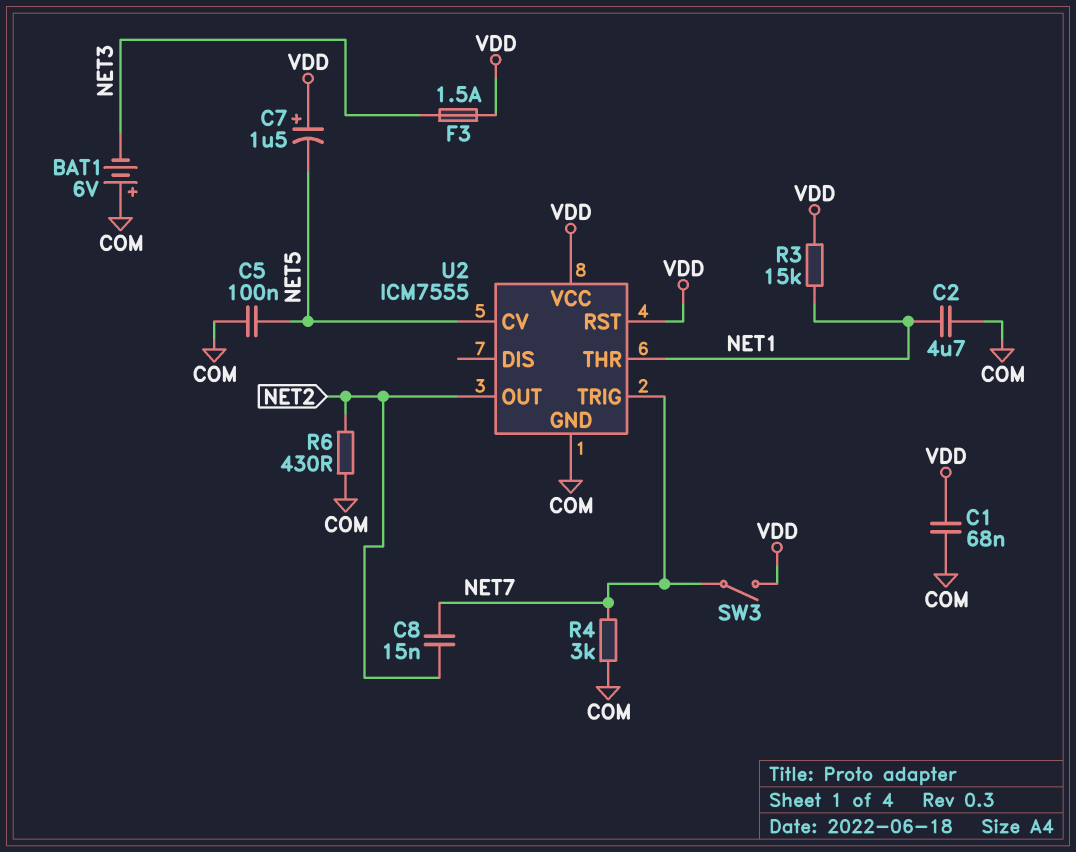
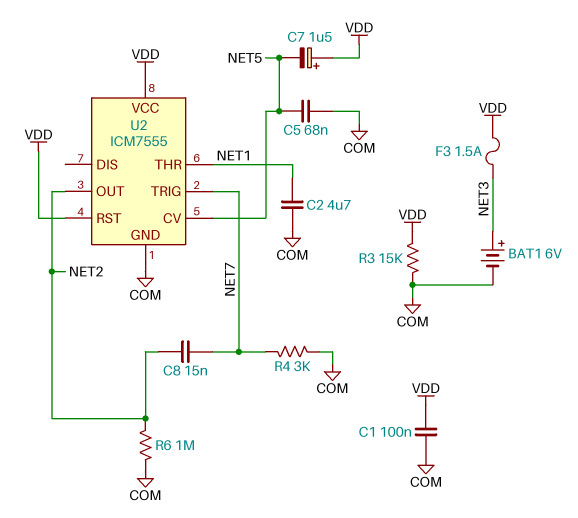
BAT1: 6V (plus COM, minus NET3) -> 6V (plus NET3, minus COM)
C1: 68nF (COM, VDD) -> 100nF (COM, VDD)
C5: 100nF (COM, NET5) -> 68nF (COM, NET5)
R3: 15k (NET1, VDD) -> 15k (COM, VDD)
R6: 430 (COM, NET2) -> 1M (COM, NET2)
SW3: switch (NET7, VDD) -> none

